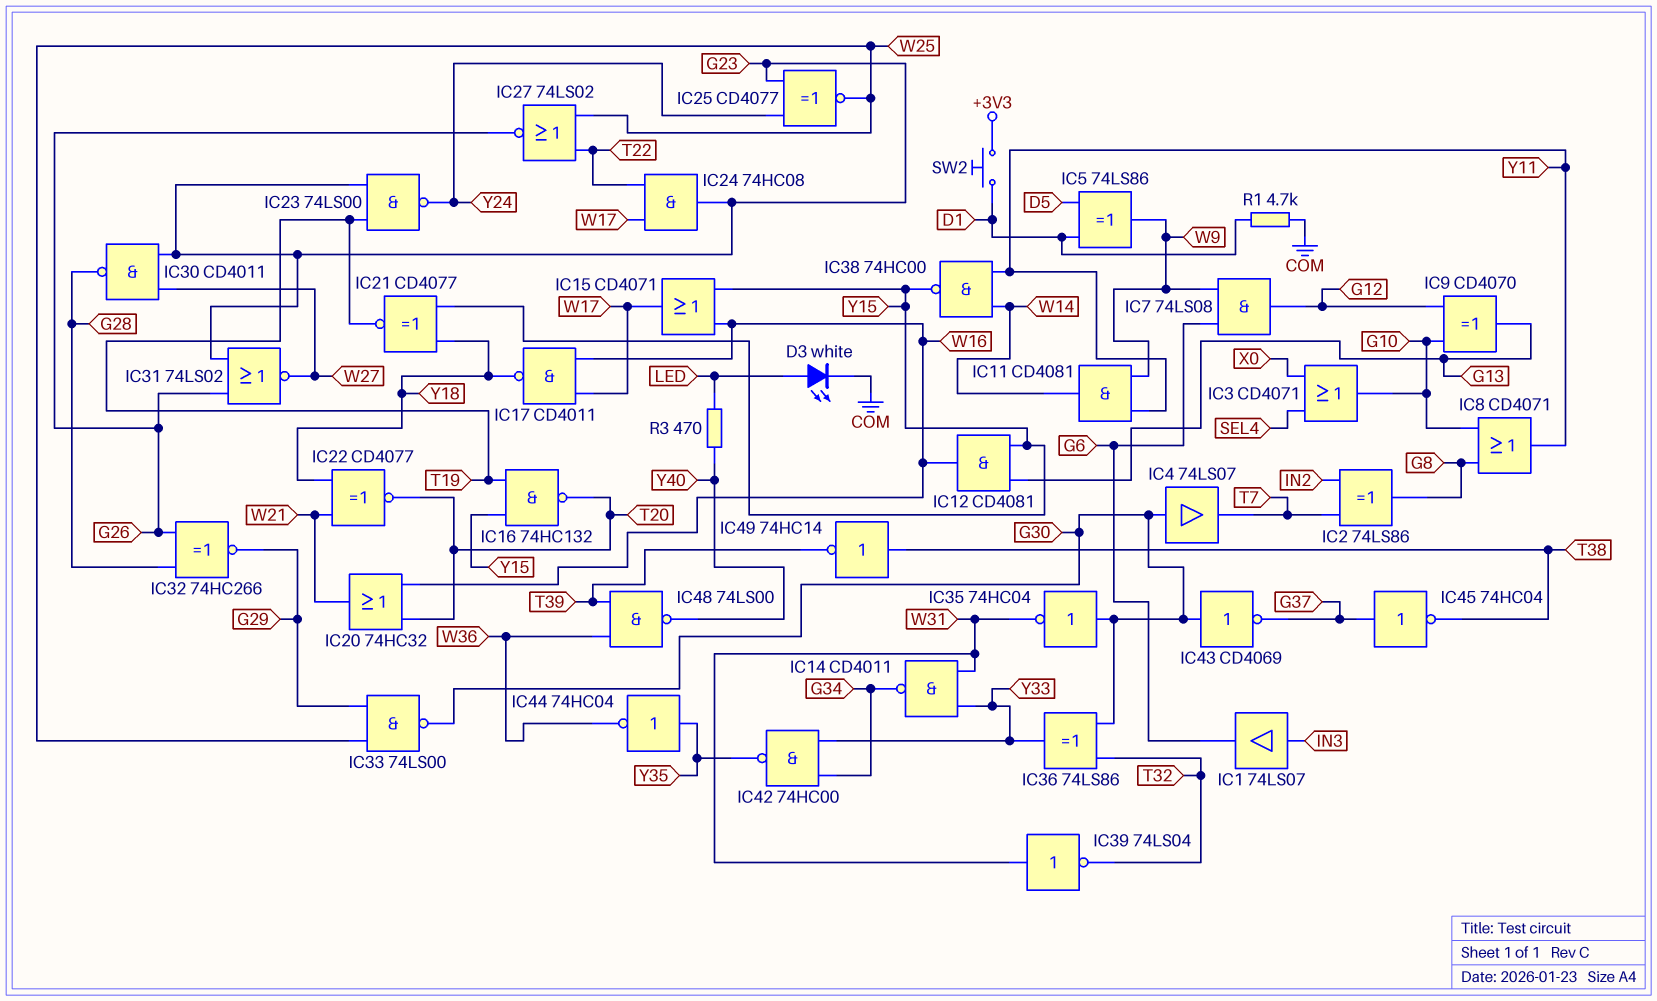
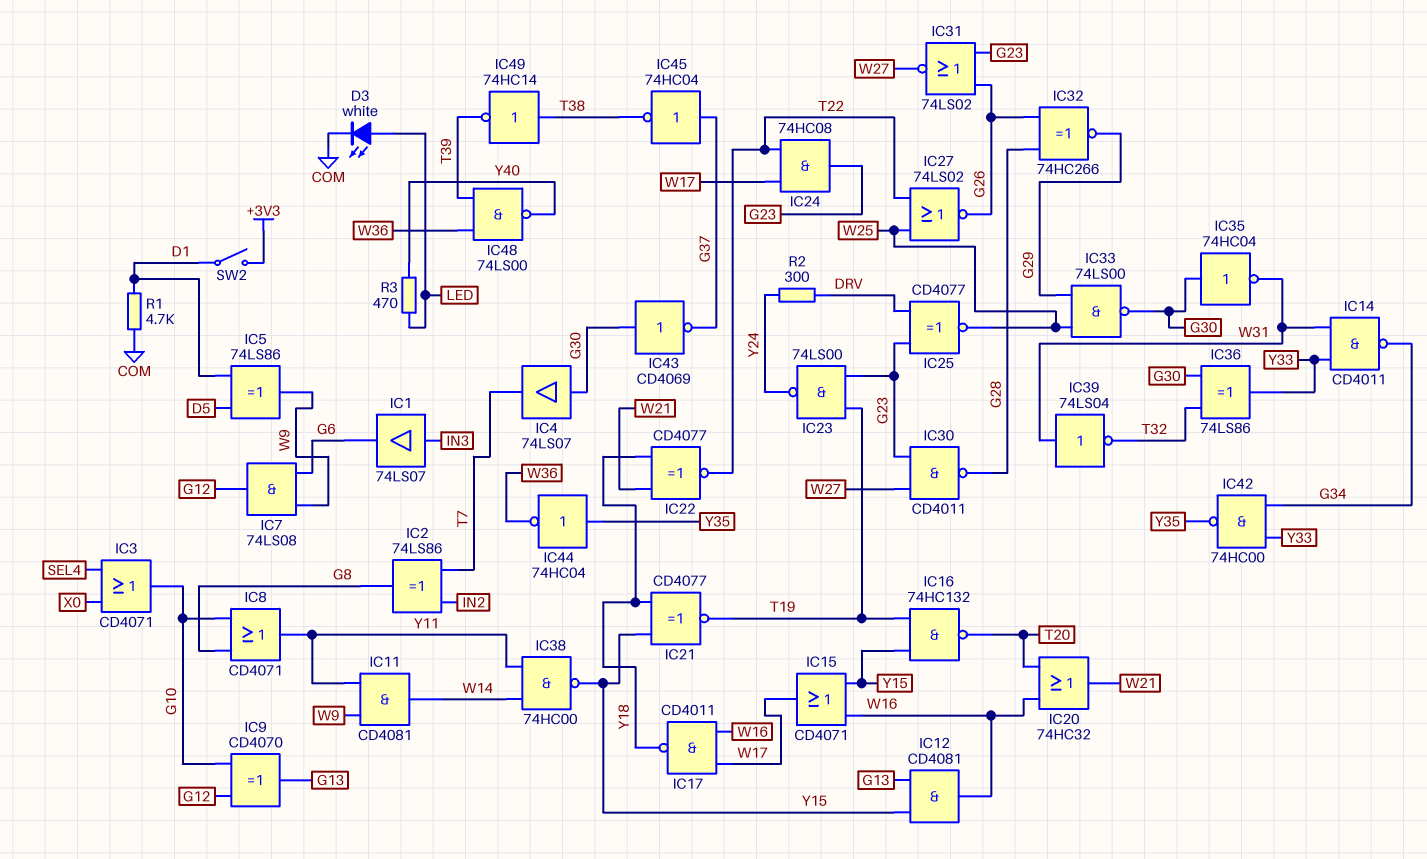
IC22: XNOR CD4077 (in W21, in Y18, out T20) -> XNOR CD4077 (in W21, in Y18, out T22)
IC25: XNOR CD4077 (in G23, in Y24, out W25) -> XNOR CD4077 (in DRV, in G23, out W25)
R2: none -> 300 (DRV, Y24)
SW2: button (+3V3, D1) -> switch (+3V3, D1)

